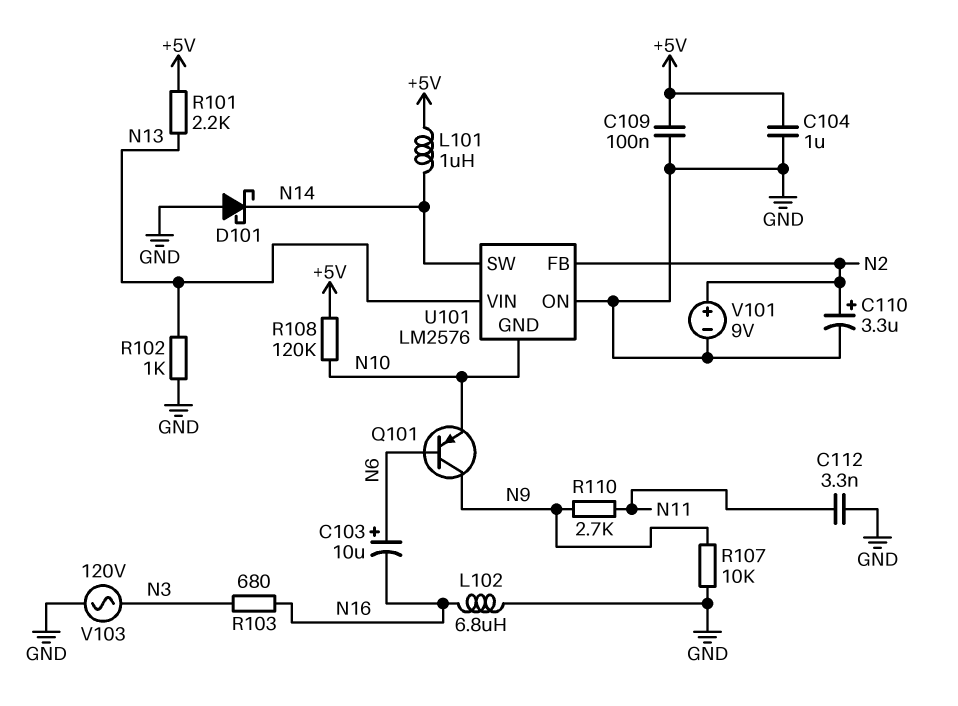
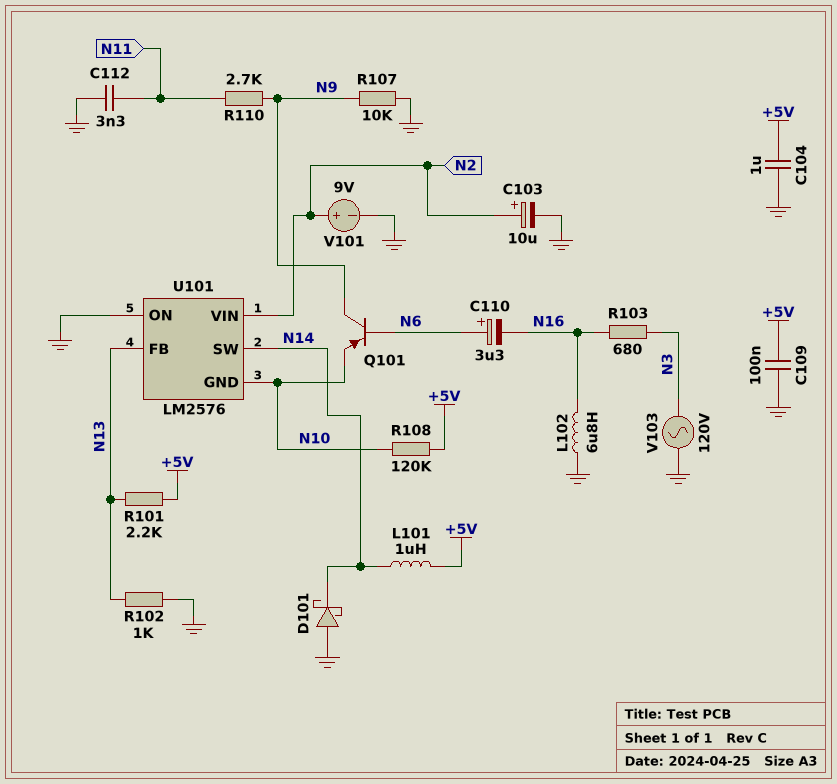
C103: 10uF (plus N6, minus N16) -> 10uF (plus N2, minus GND)
C110: 3.3uF (plus N2, minus GND) -> 3.3uF (plus N6, minus N16)
U101 pin FB: N2 -> N13
U101 pin VIN: N13 -> N2

